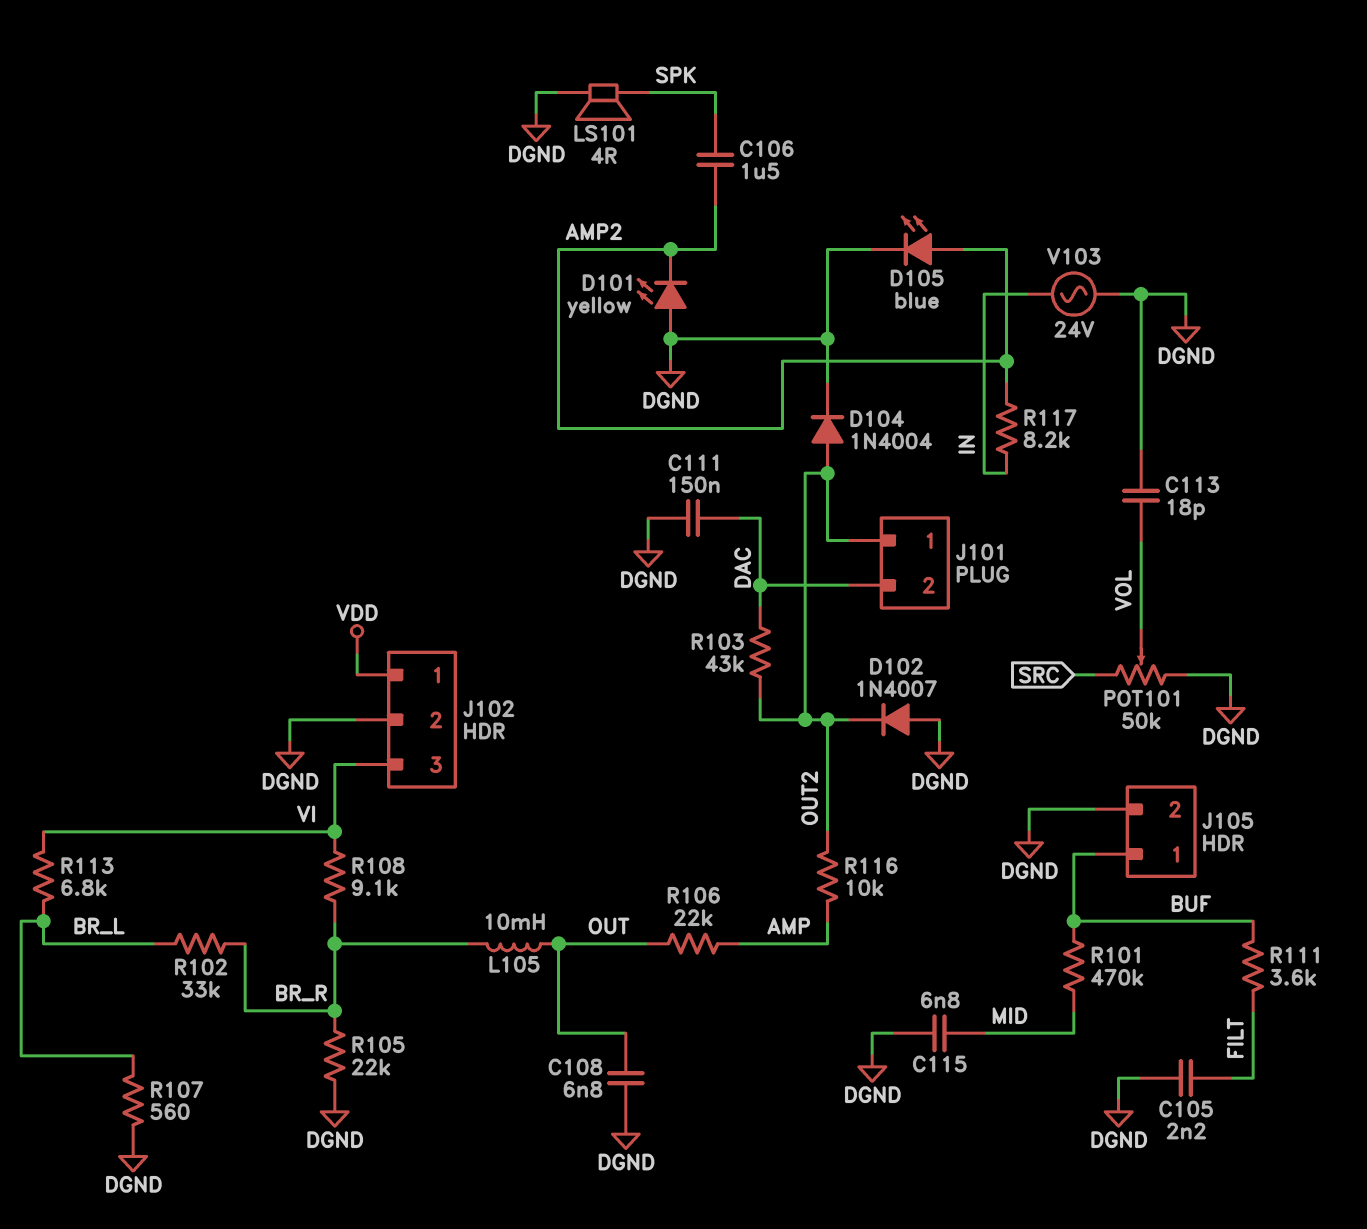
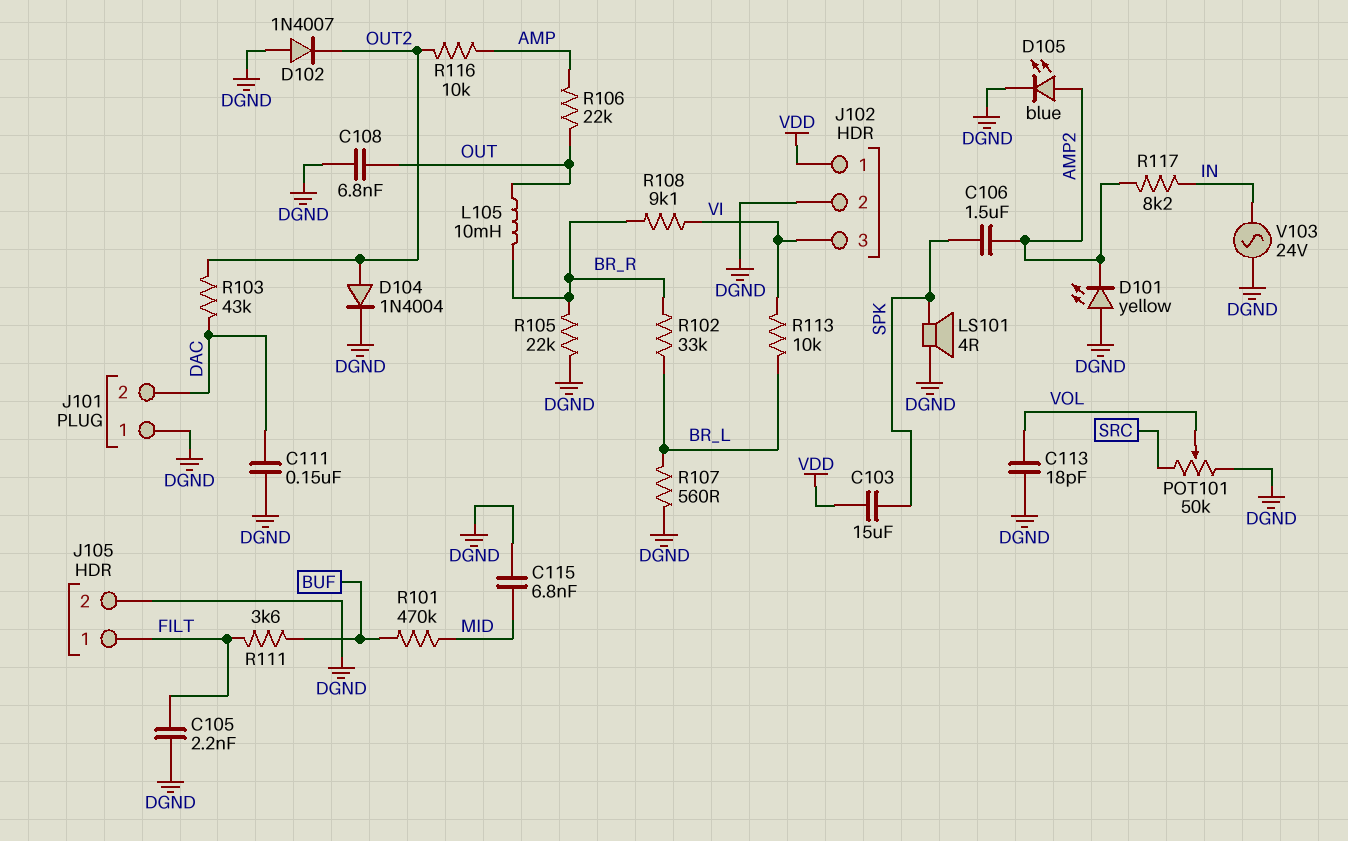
C103: none -> 15uF (SPK, VDD)
J101 pin 1: OUT2 -> DGND
J105 pin 1: BUF -> FILT
R113: 6.8k (BR_L, VI) -> 10k (BR_L, VI)

